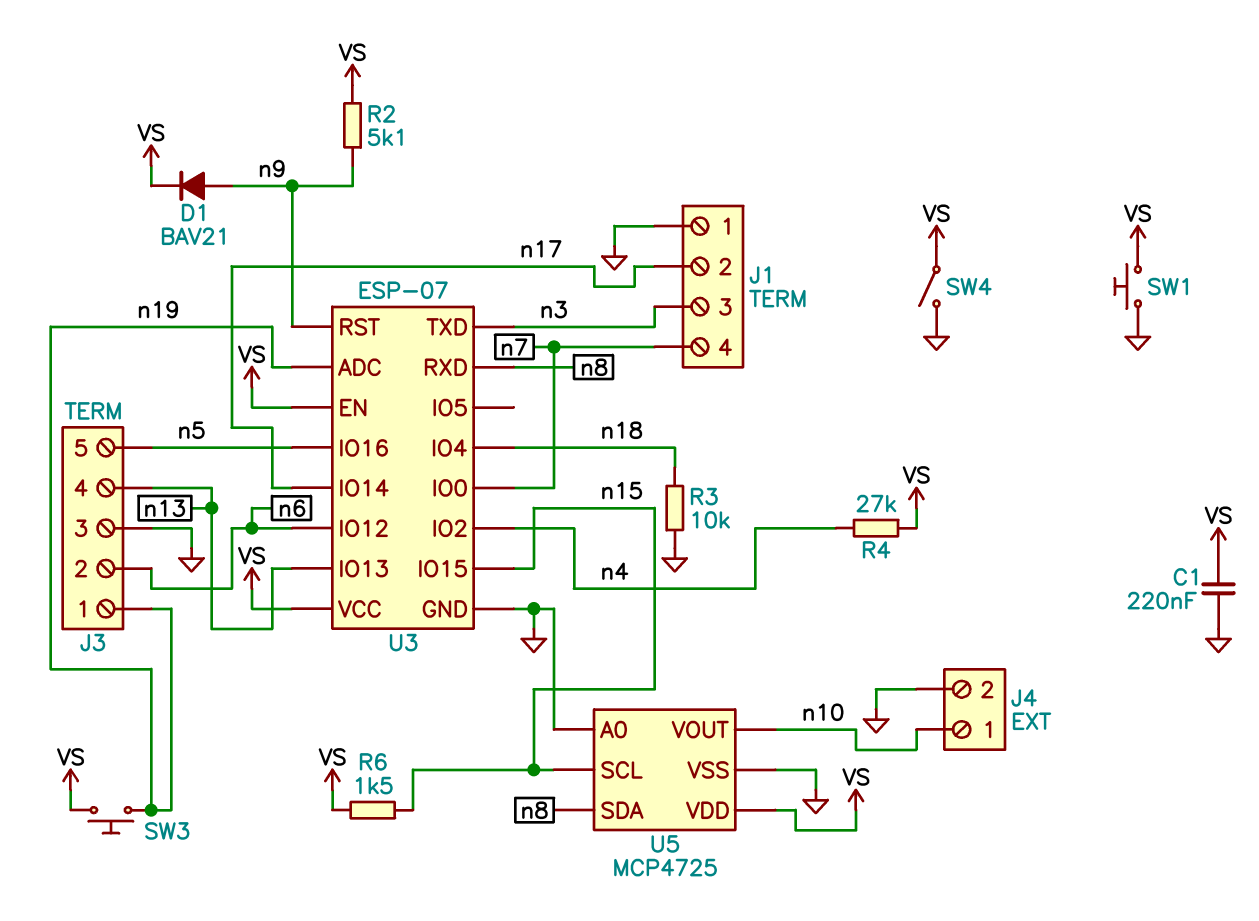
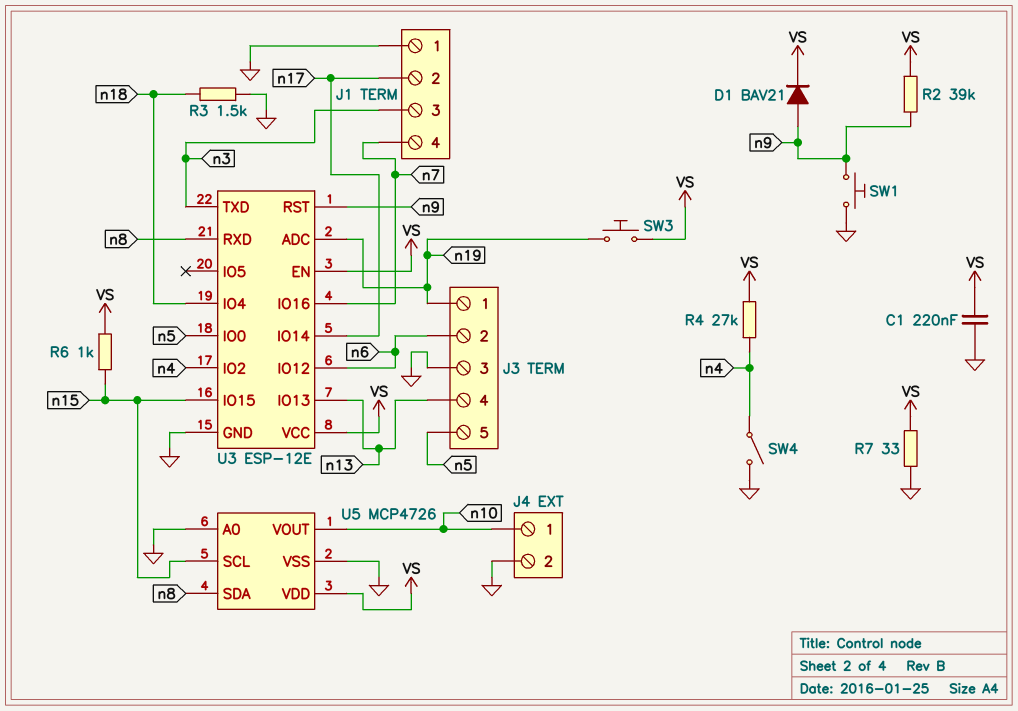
R2: 5.1k (VS, n9) -> 39k (VS, n9)
R3: 10k (GND, n18) -> 1.5k (GND, n18)
R6: 1.5k (VS, n15) -> 1k (VS, n15)
R7: none -> 33 (GND, VS)
SW1: button (GND, VS) -> button (GND, n9)
SW4: switch (GND, VS) -> switch (GND, n4)
U3: ESP-07 -> ESP-12E
U3 pin IO0: n7 -> n5
U3 pin IO16: n5 -> n7
U5: MCP4725 -> MCP4726

